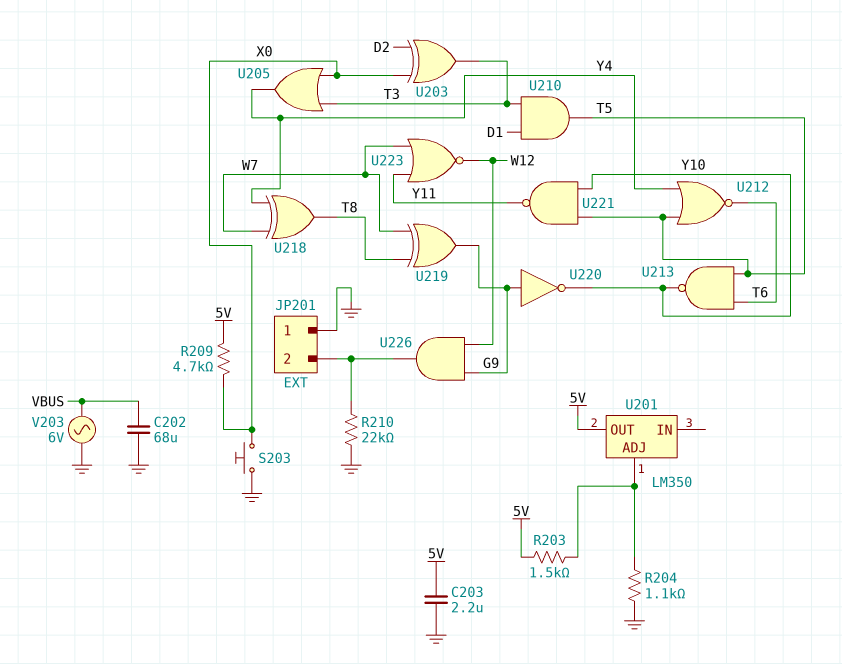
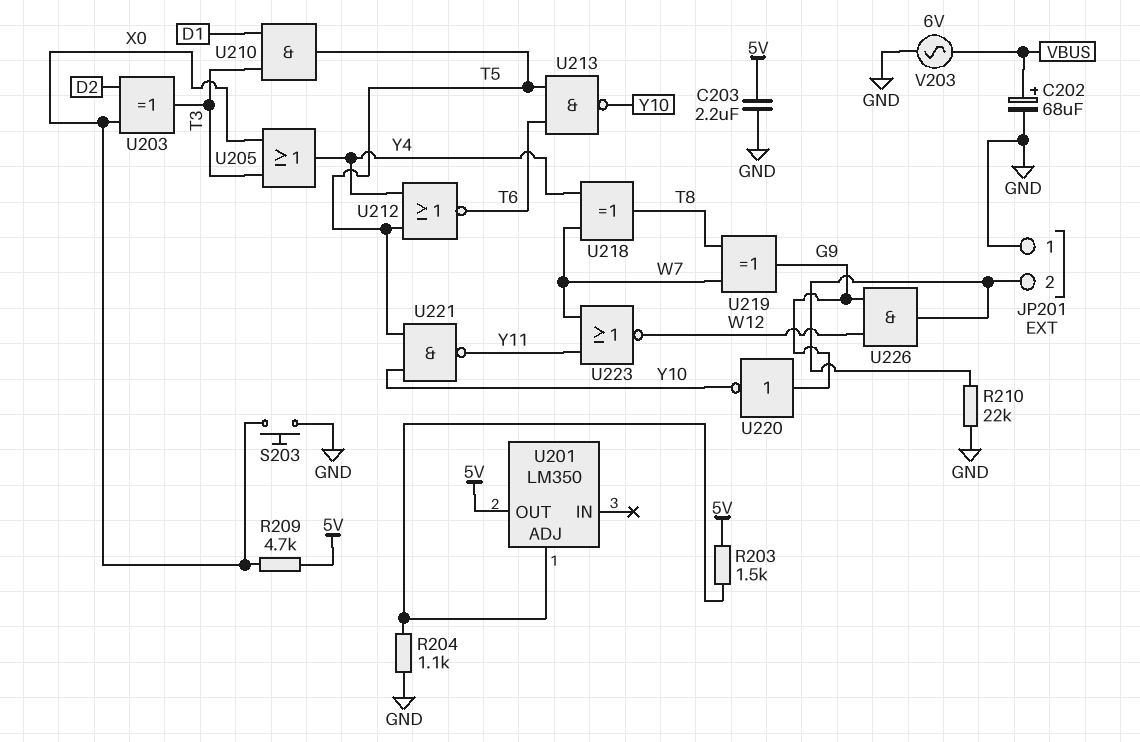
C202: 68uF (GND, VBUS) -> 68uF (plus VBUS, minus GND)

